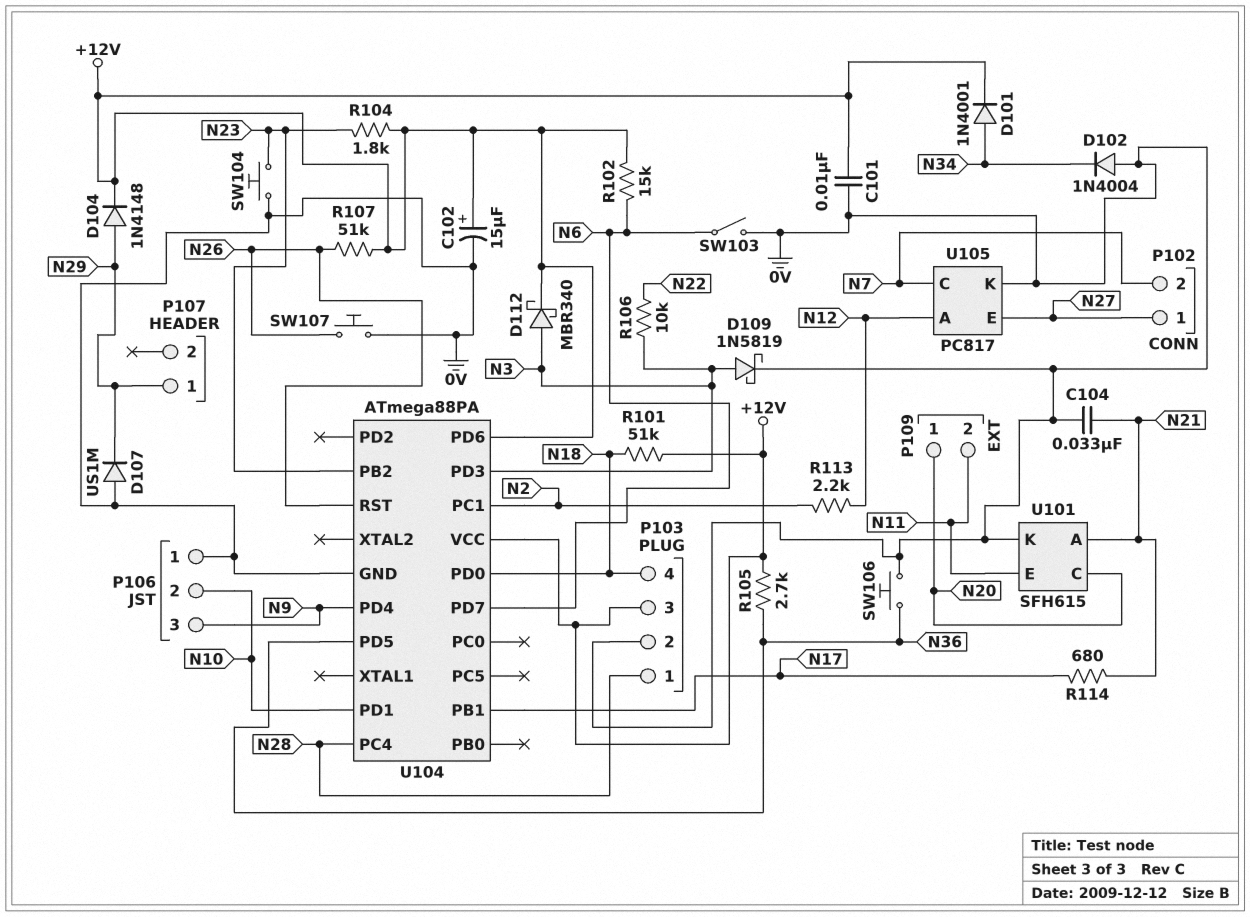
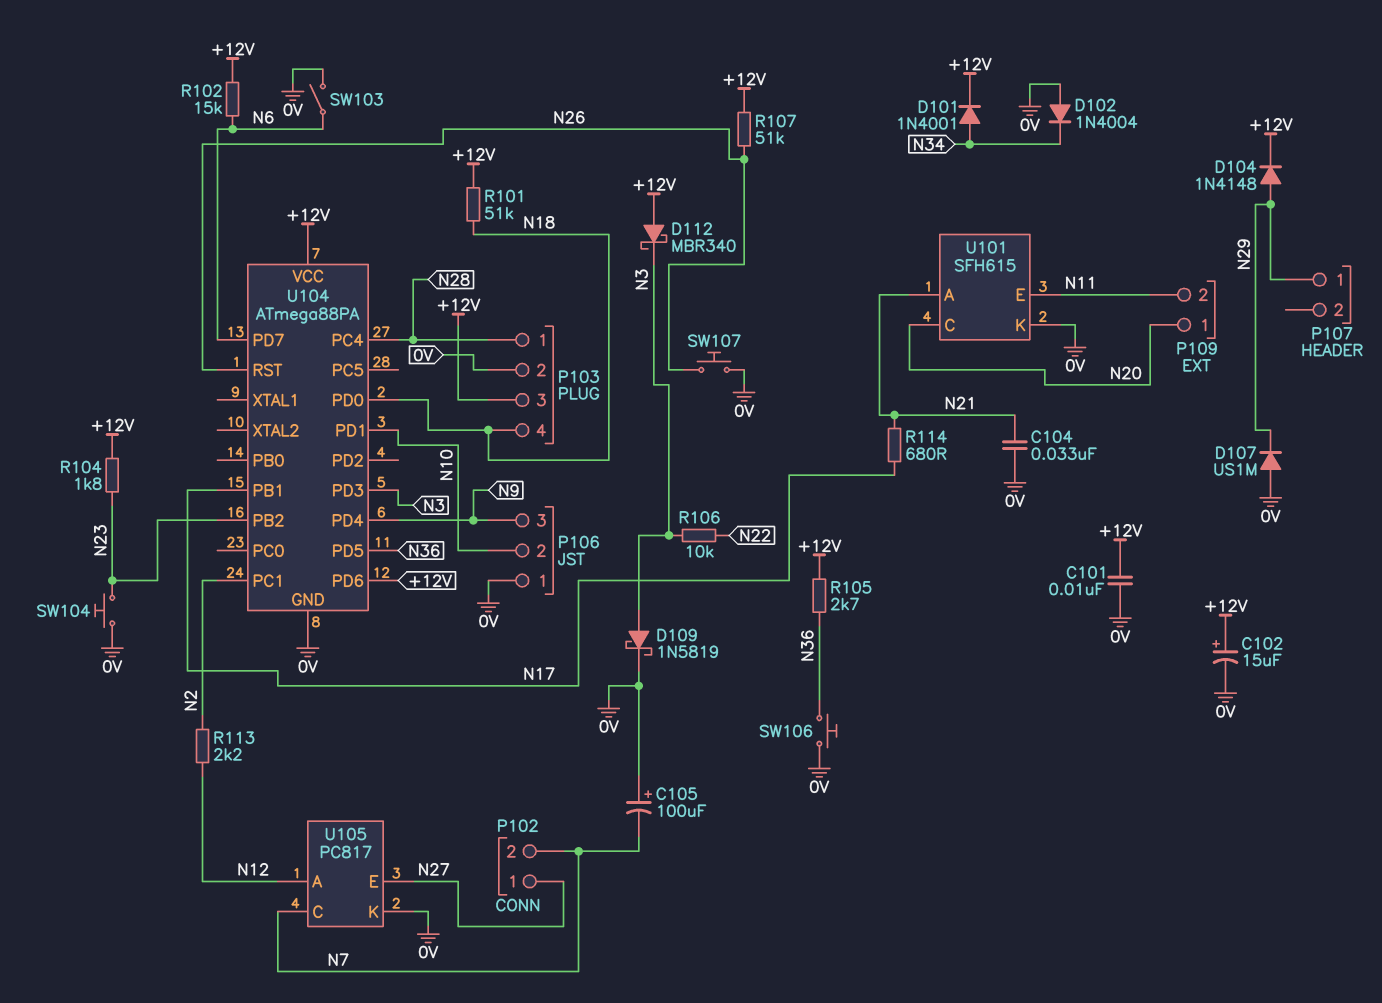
C105: none -> 100uF (plus 0V, minus N7)
D112: schottky MBR340 (A N3, K +12V) -> schottky MBR340 (A +12V, K N3)

